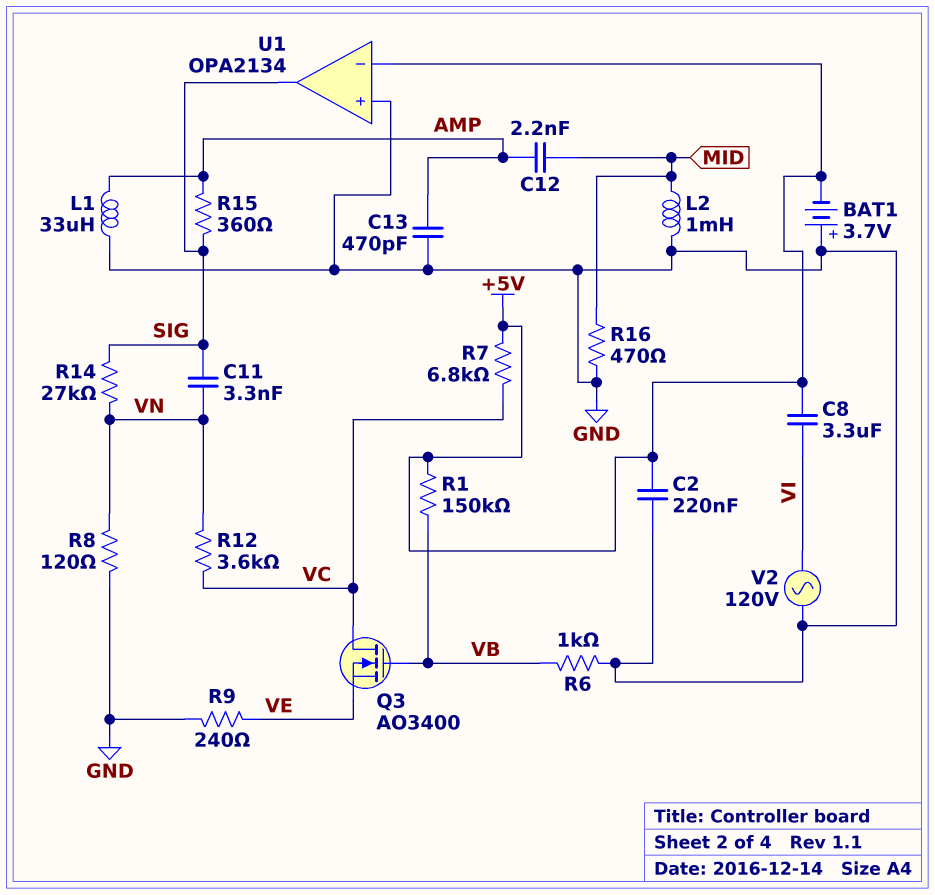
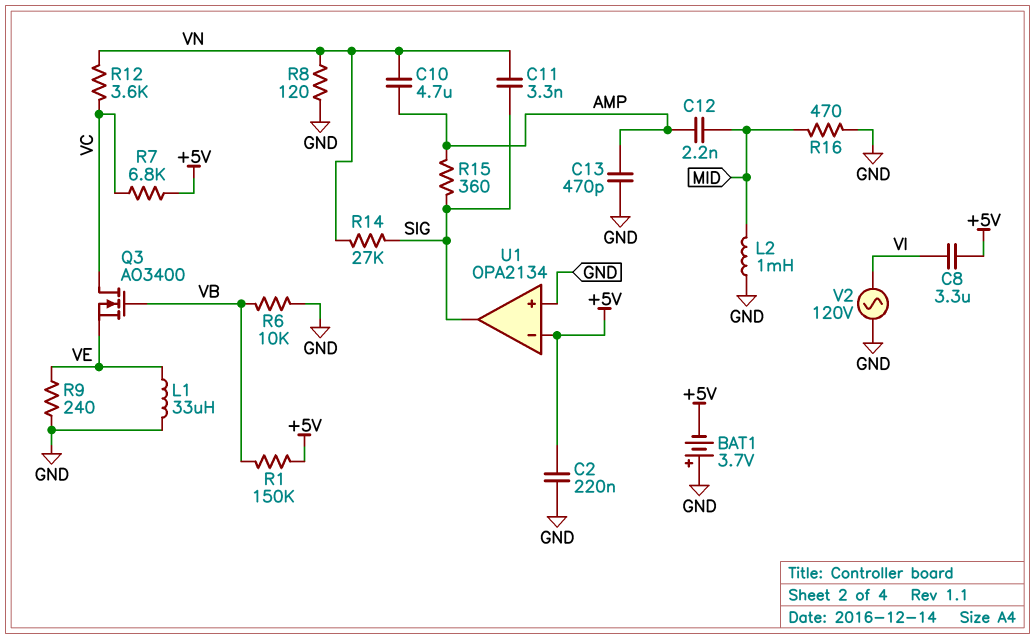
C10: none -> 4.7uF (AMP, VN)
L1: 33uH (AMP, GND) -> 33uH (GND, VE)
R6: 1k (GND, VB) -> 10k (GND, VB)

